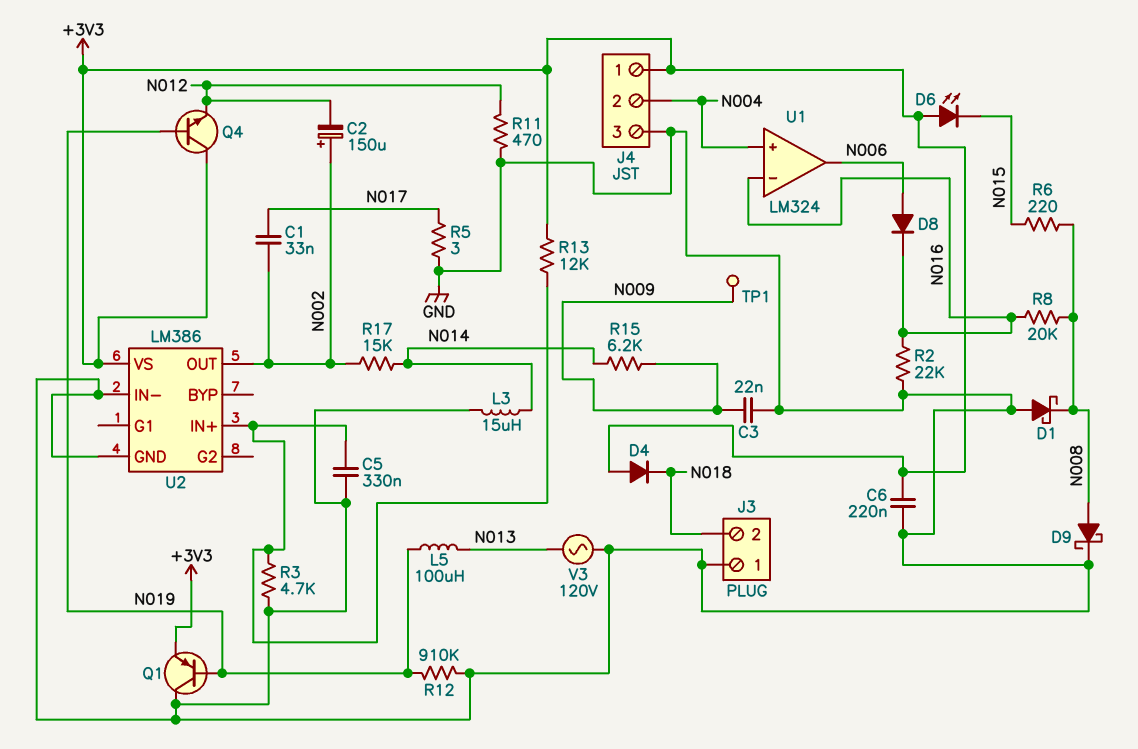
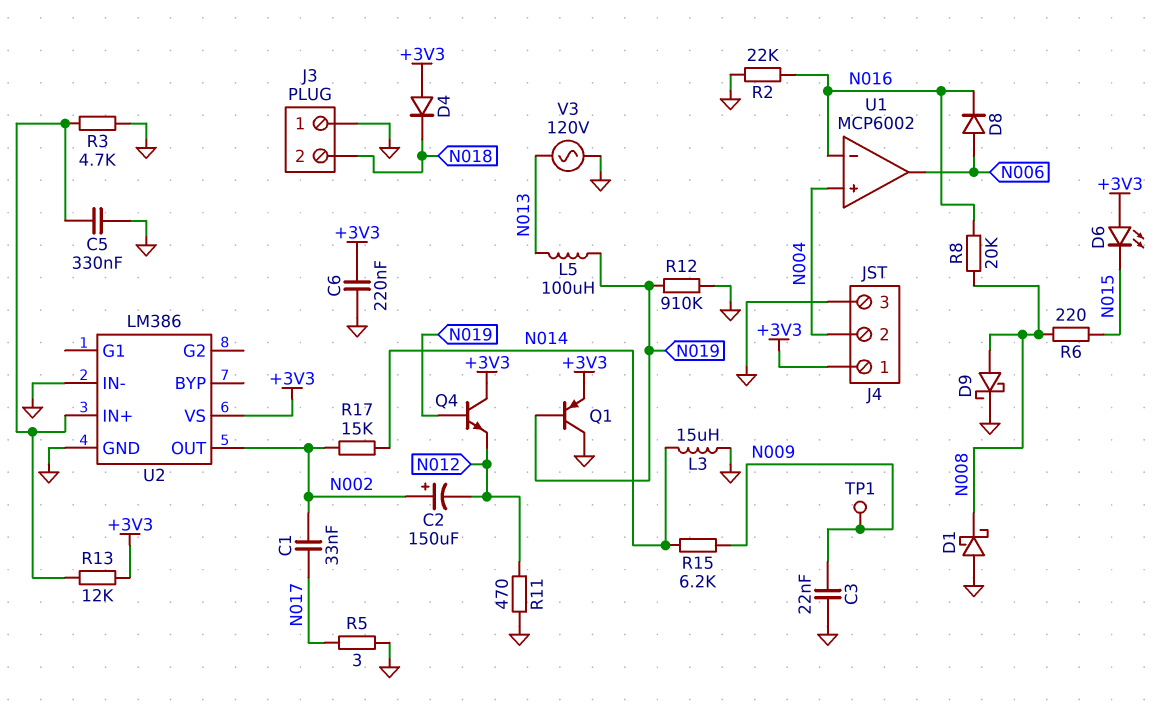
U1: LM324 -> MCP6002

